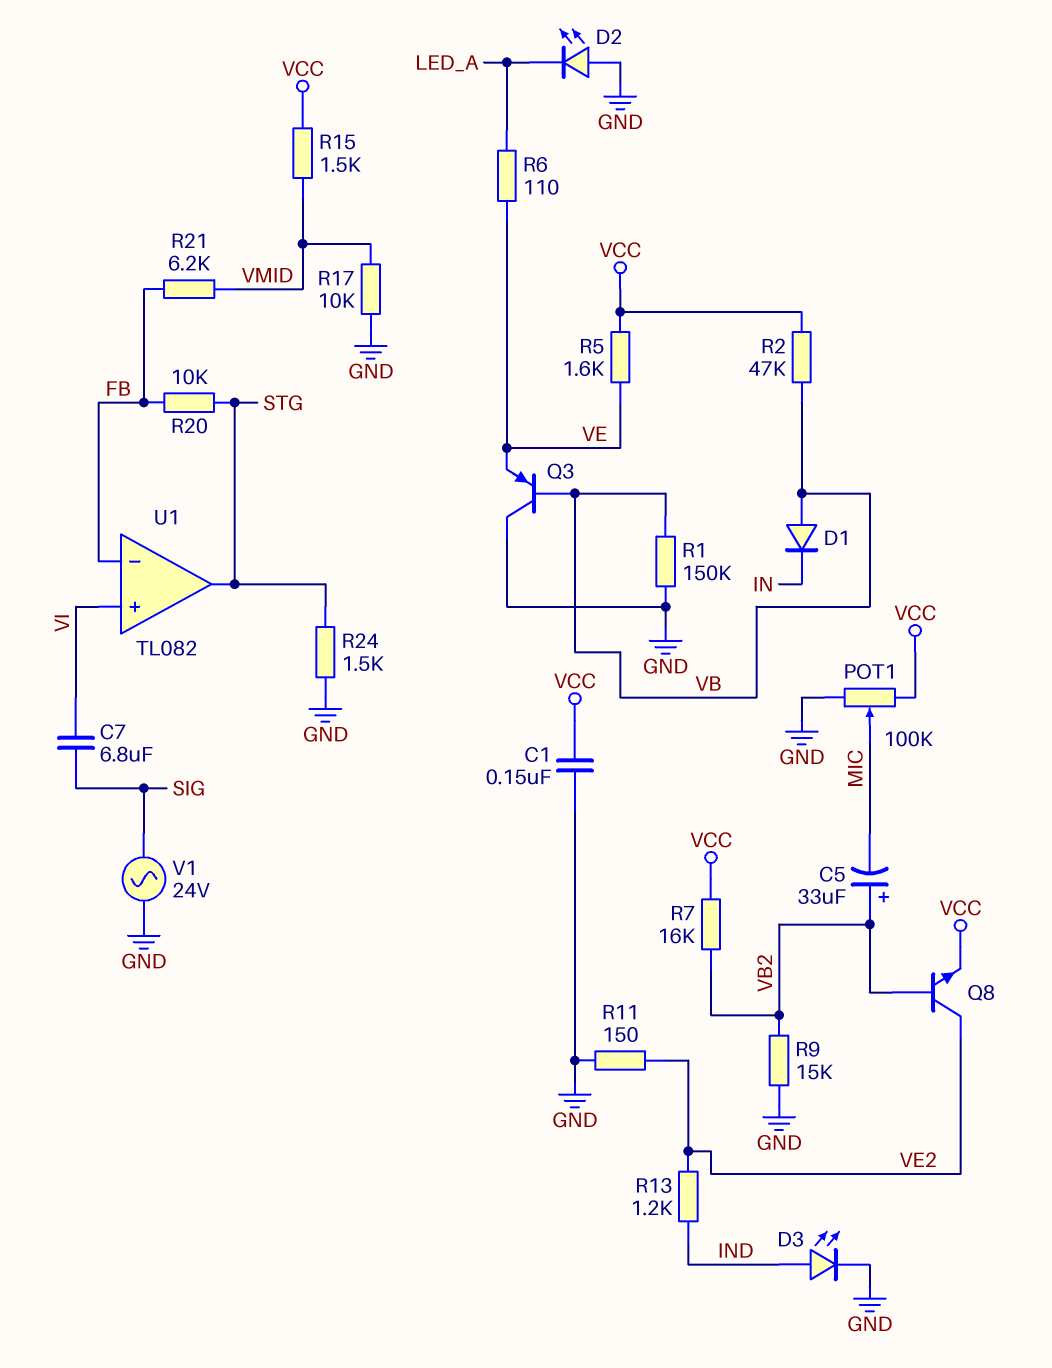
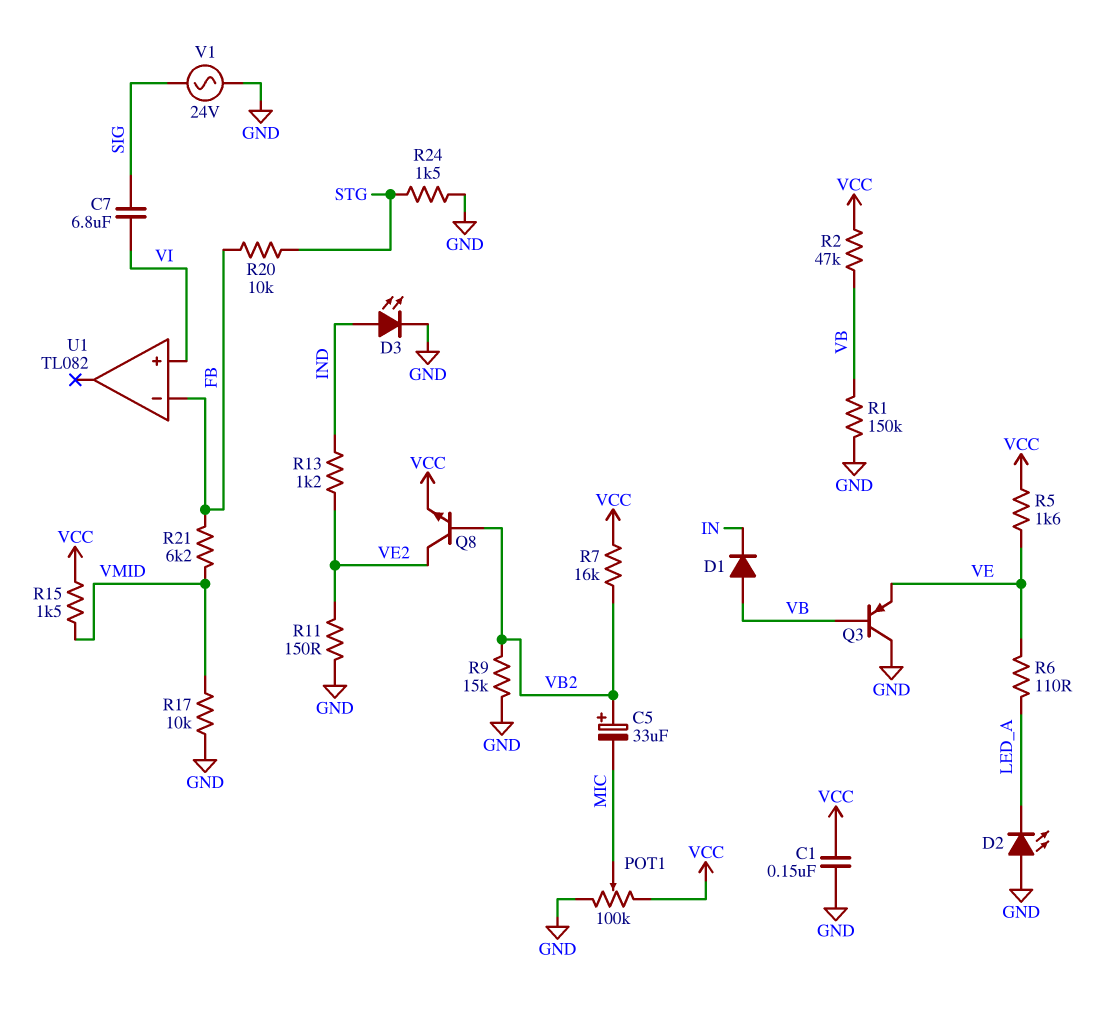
U1 pin out: STG -> none

